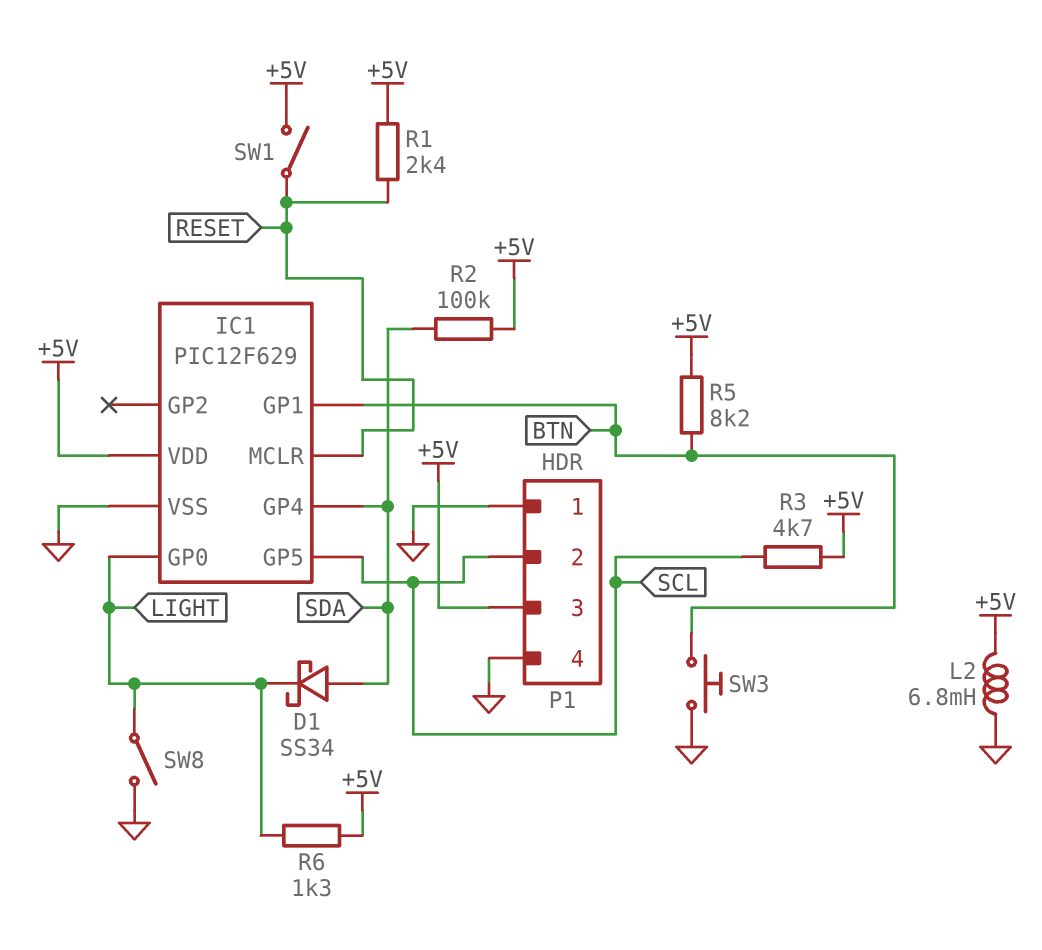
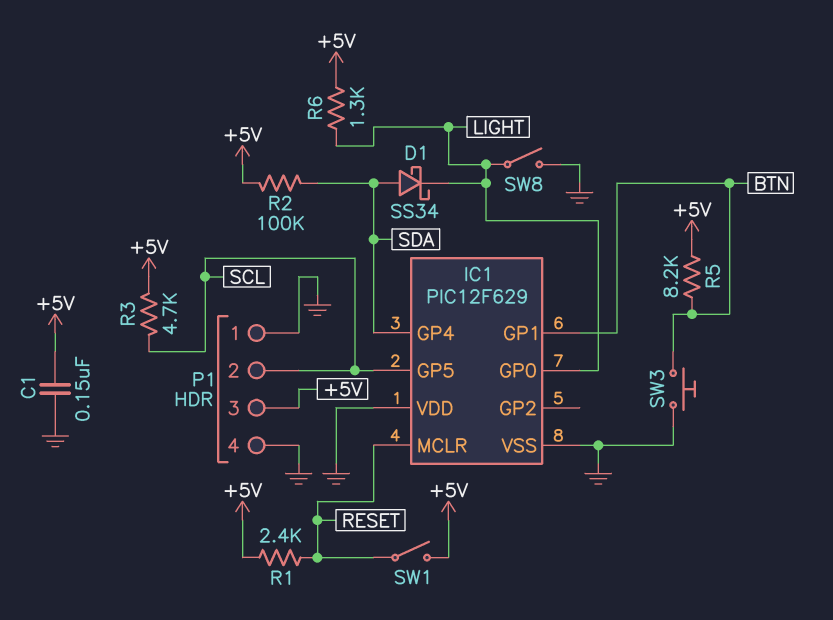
C1: none -> 150nF (+5V, GND)
IC1 pin VDD: +5V -> GND
L2: 6.8mH (+5V, GND) -> none

